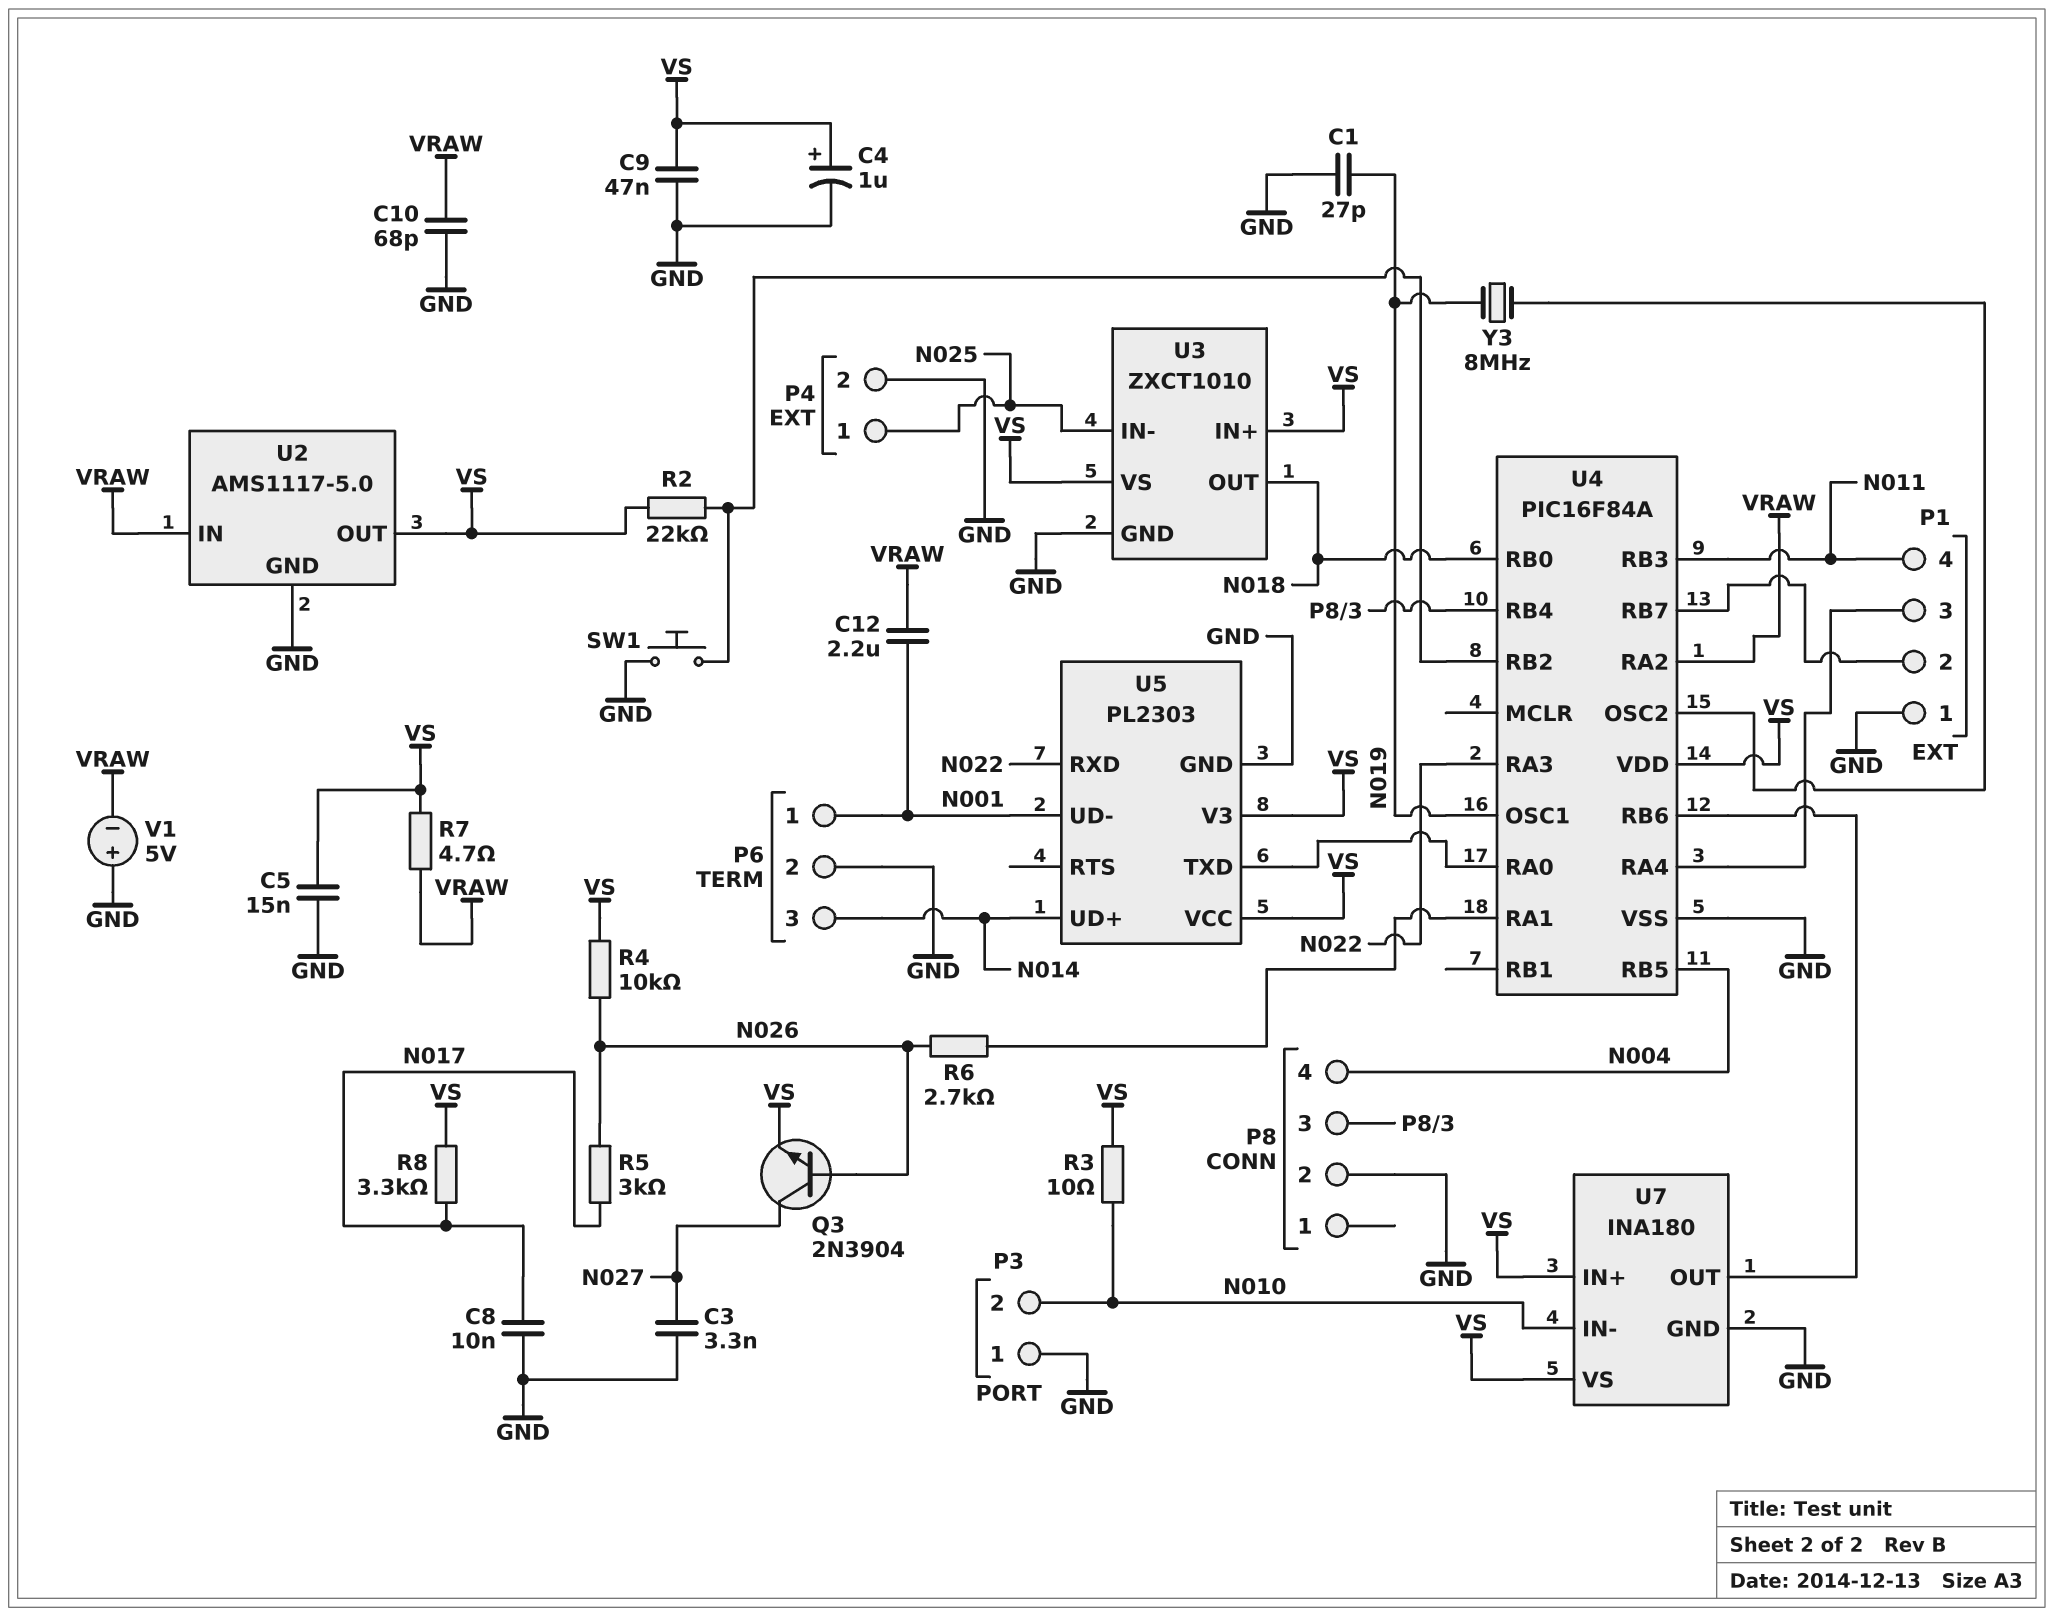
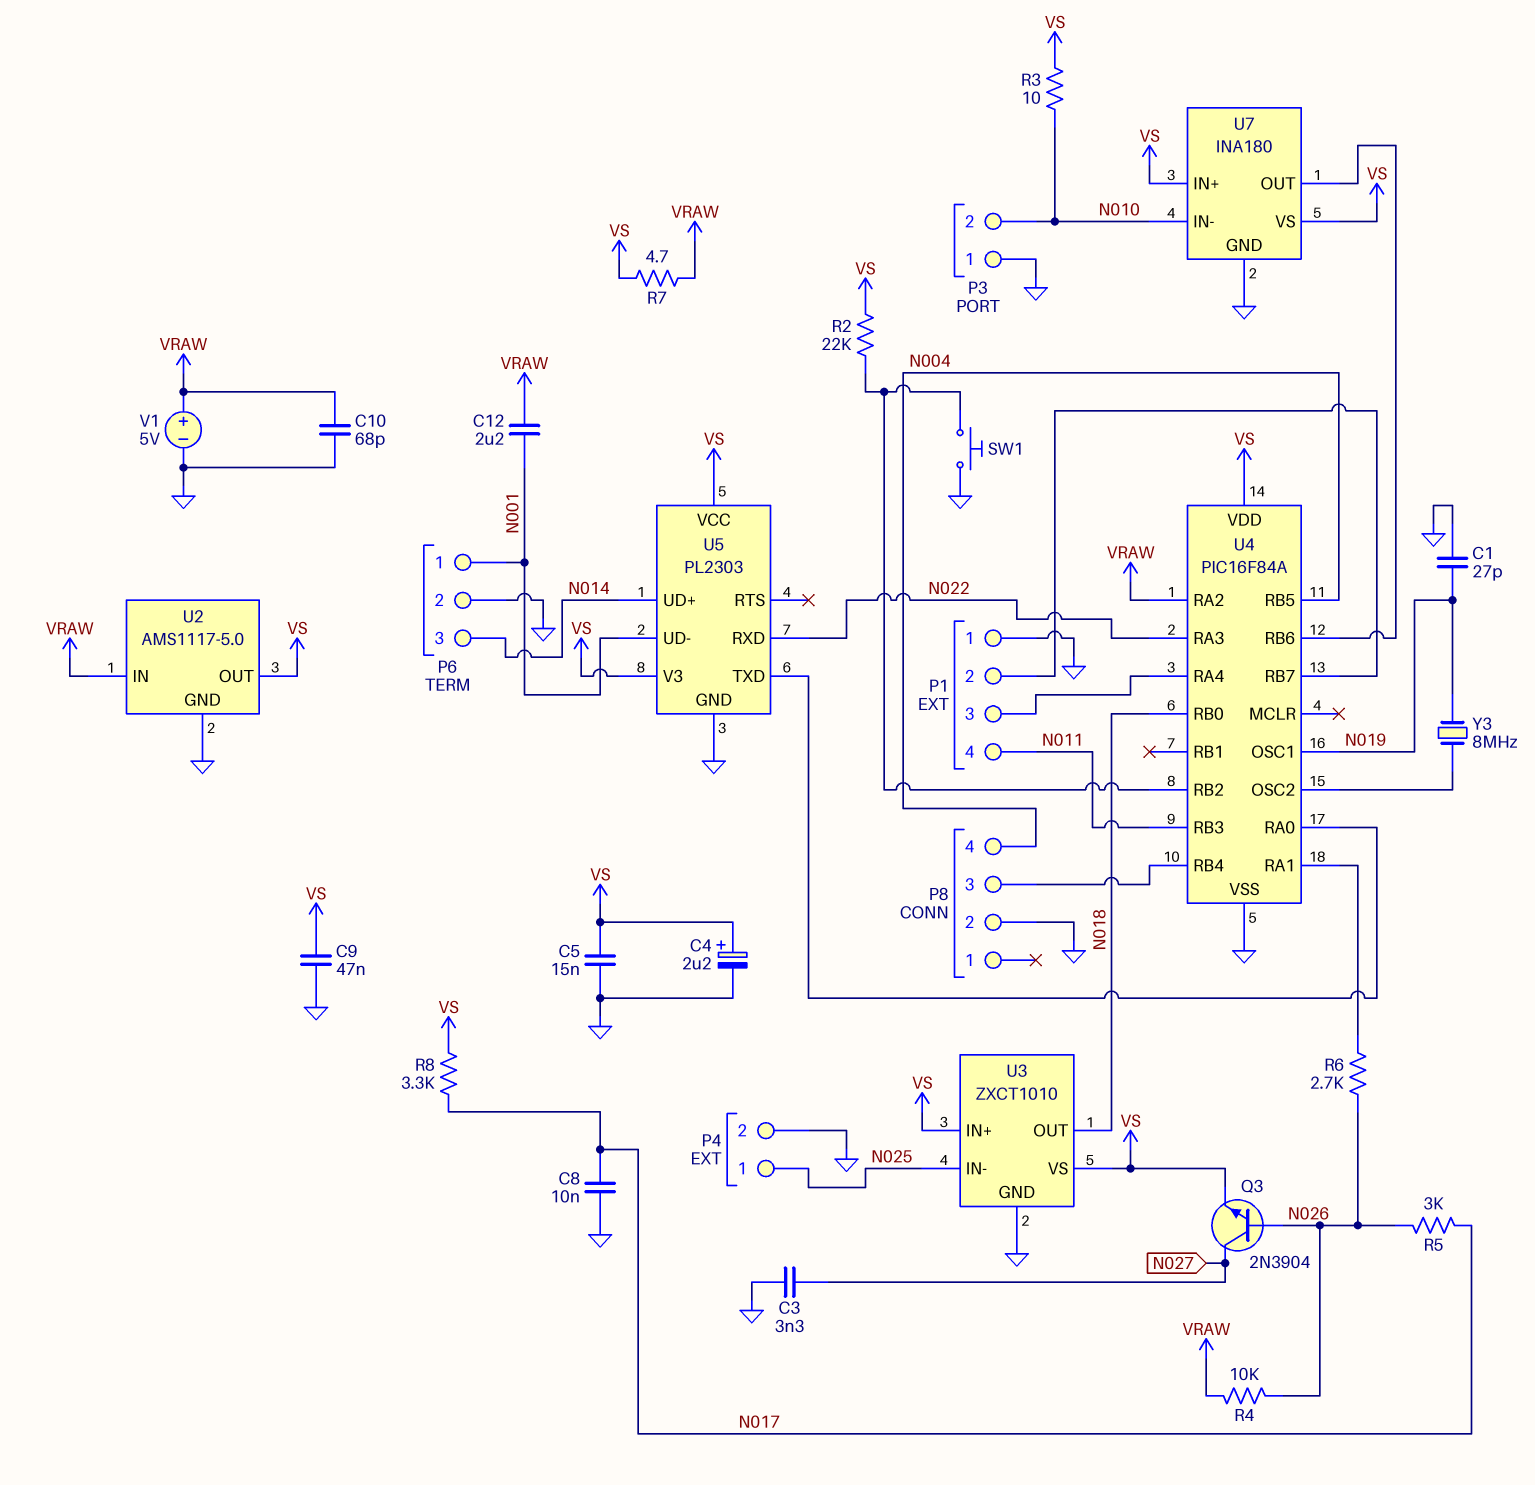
C4: 1uF (plus VS, minus GND) -> 2.2uF (plus VS, minus GND)
R4: 10k (N026, VS) -> 10k (N026, VRAW)
V1: 5V (plus GND, minus VRAW) -> 5V (plus VRAW, minus GND)

